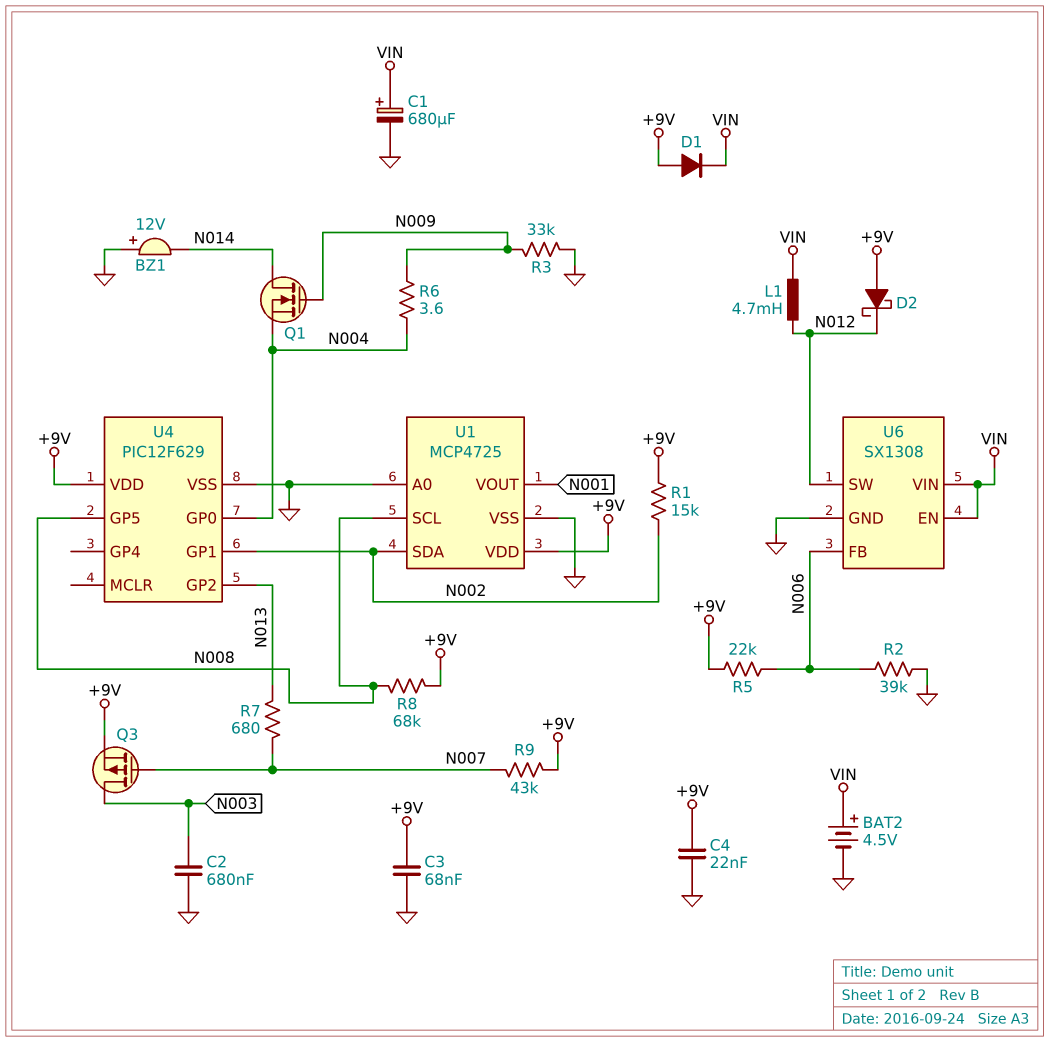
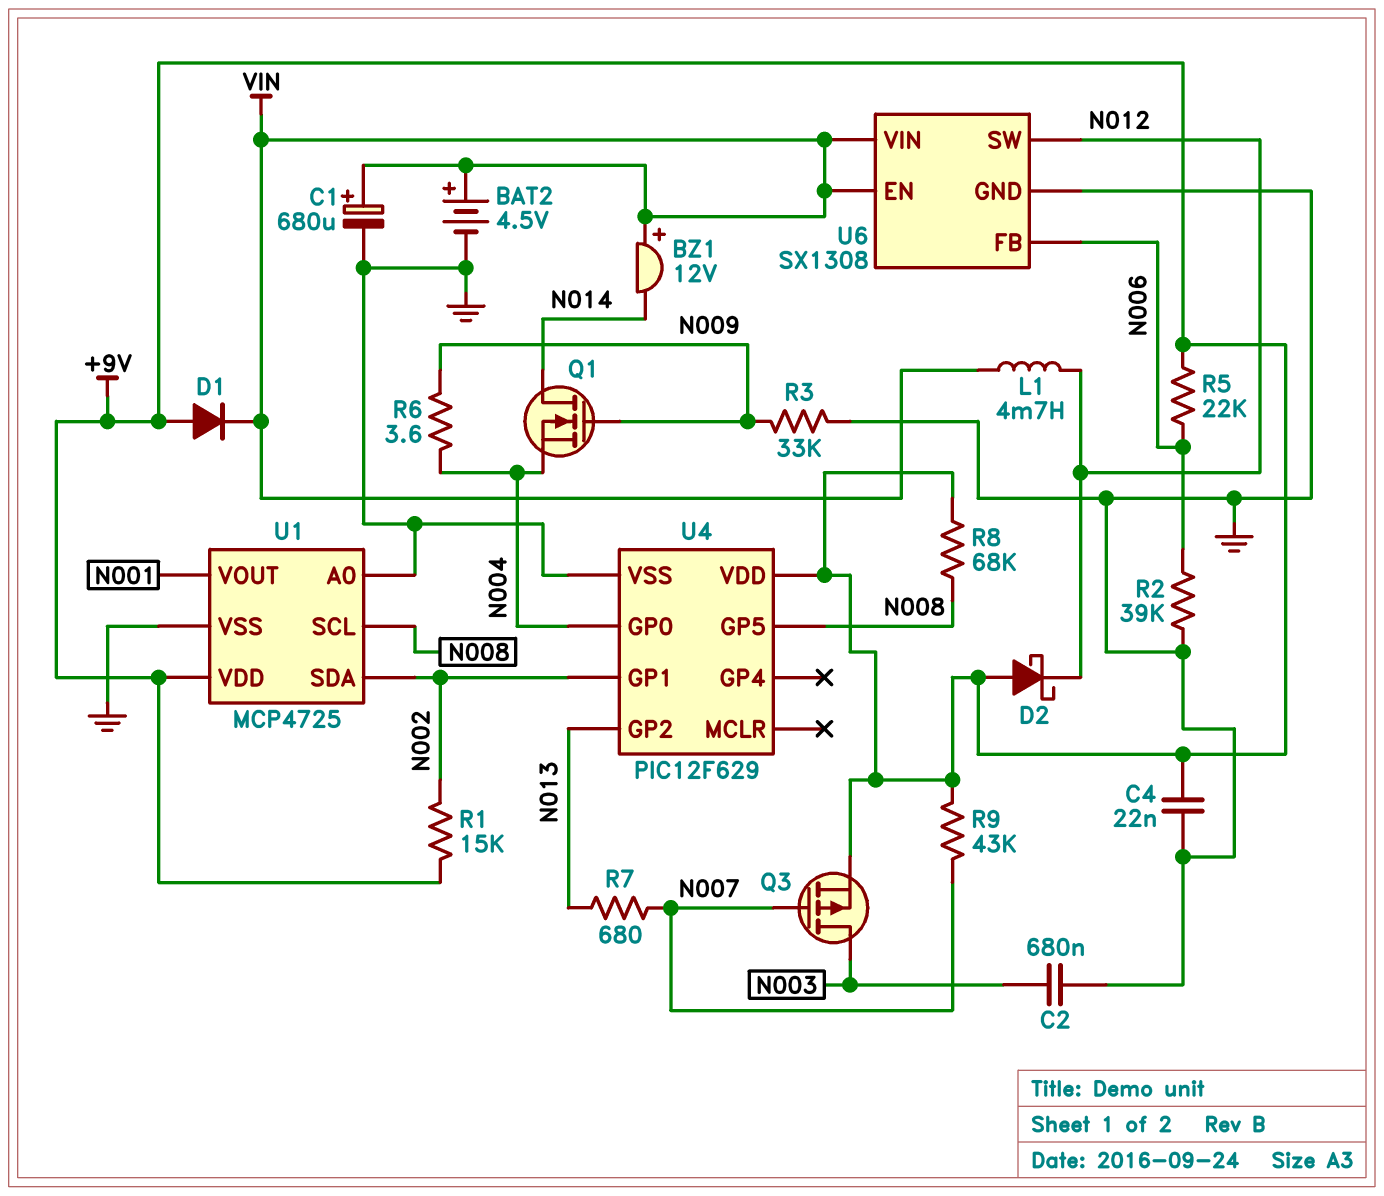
BZ1: buzzer 12V (plus GND, minus N014) -> buzzer 12V (plus VIN, minus N014)
C3: 68nF (+9V, GND) -> none

